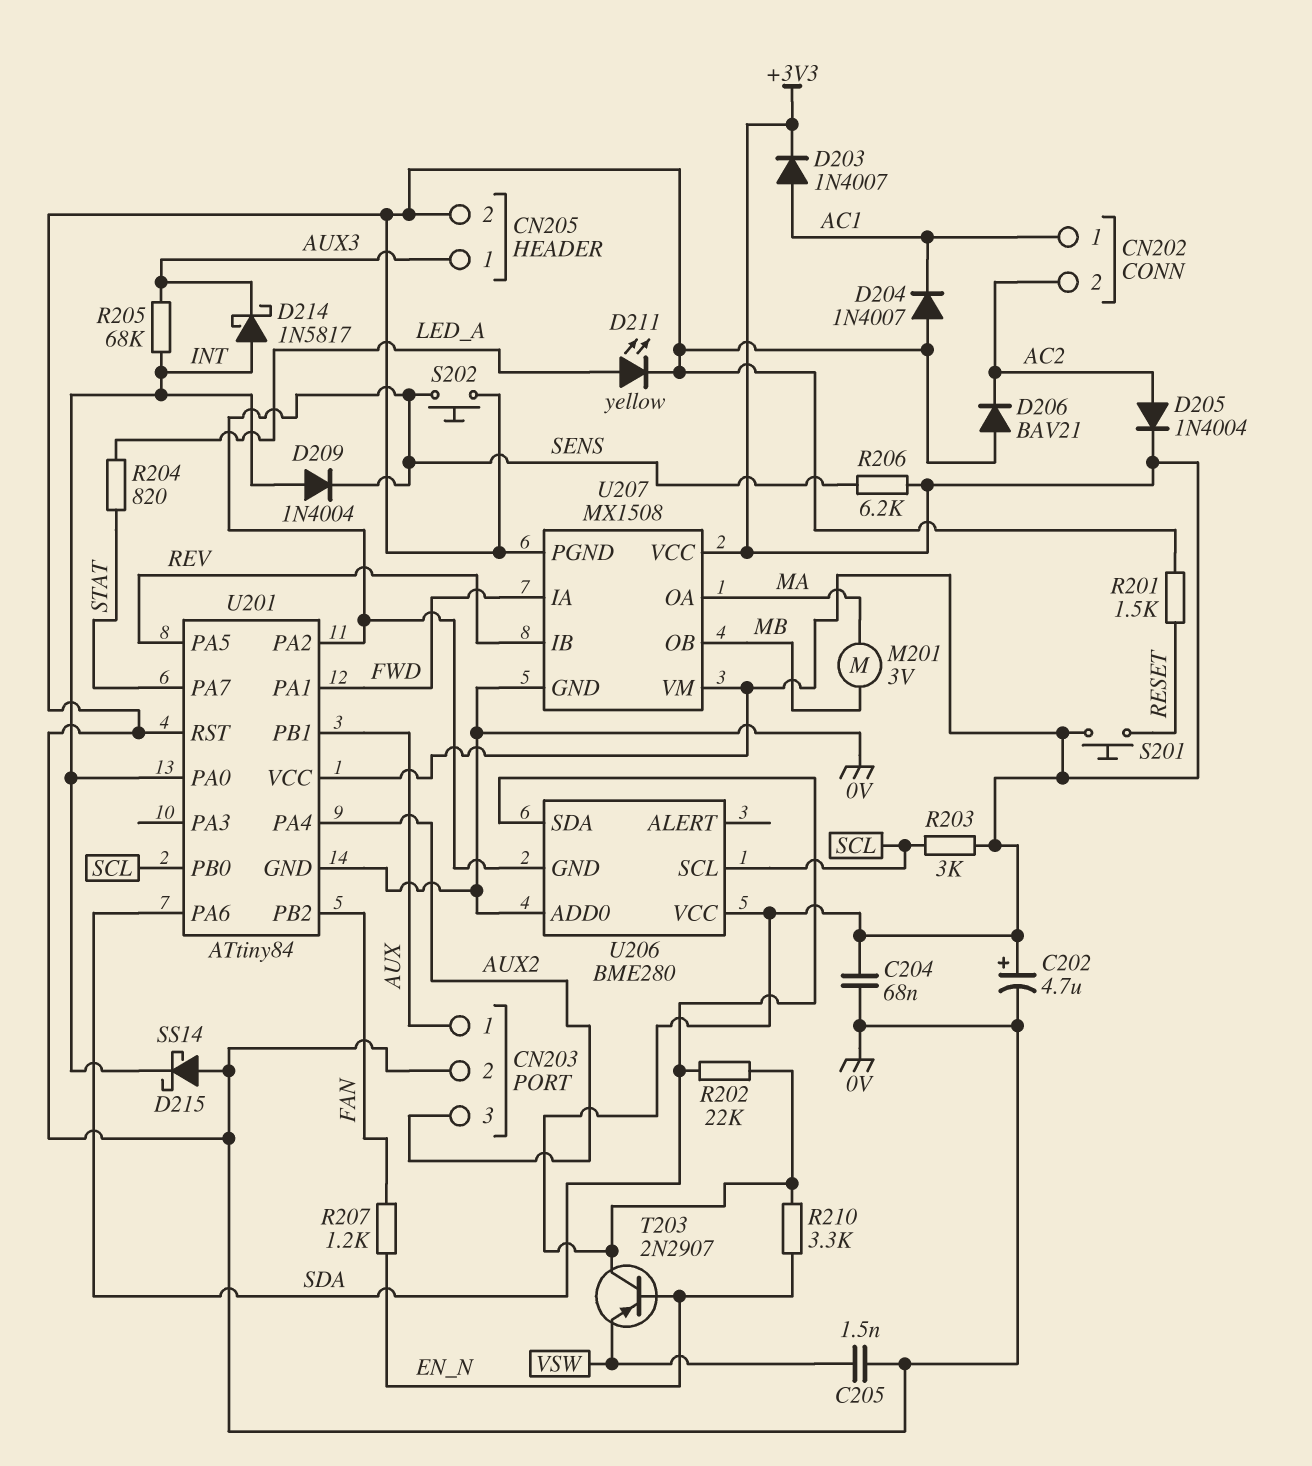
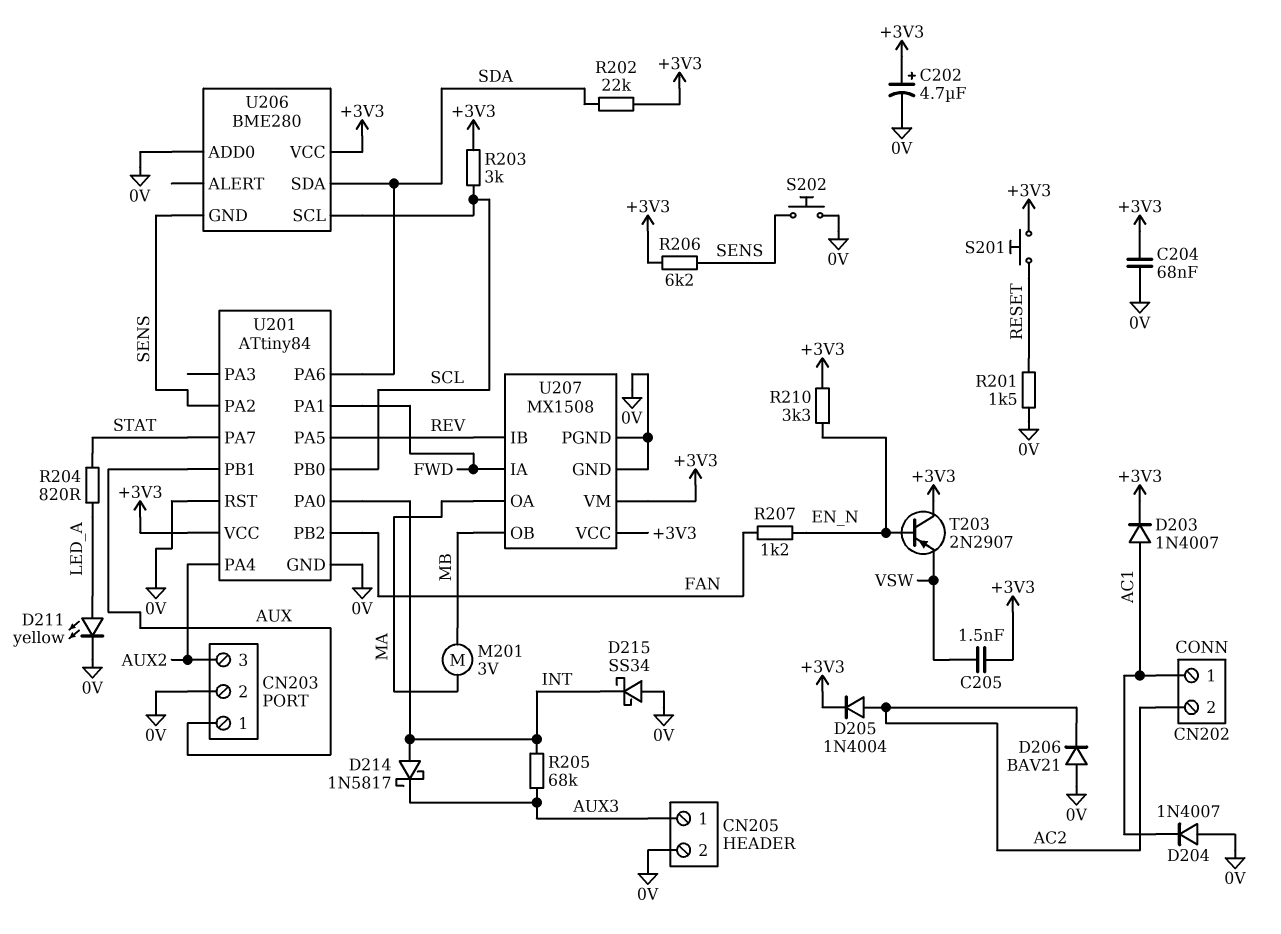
C205: 1.5nF (0V, VSW) -> 1.5nF (+3V3, VSW)
D209: diode 1N4004 (A INT, K SENS) -> none
D215: schottky SS14 (A 0V, K INT) -> schottky SS34 (A 0V, K INT)

